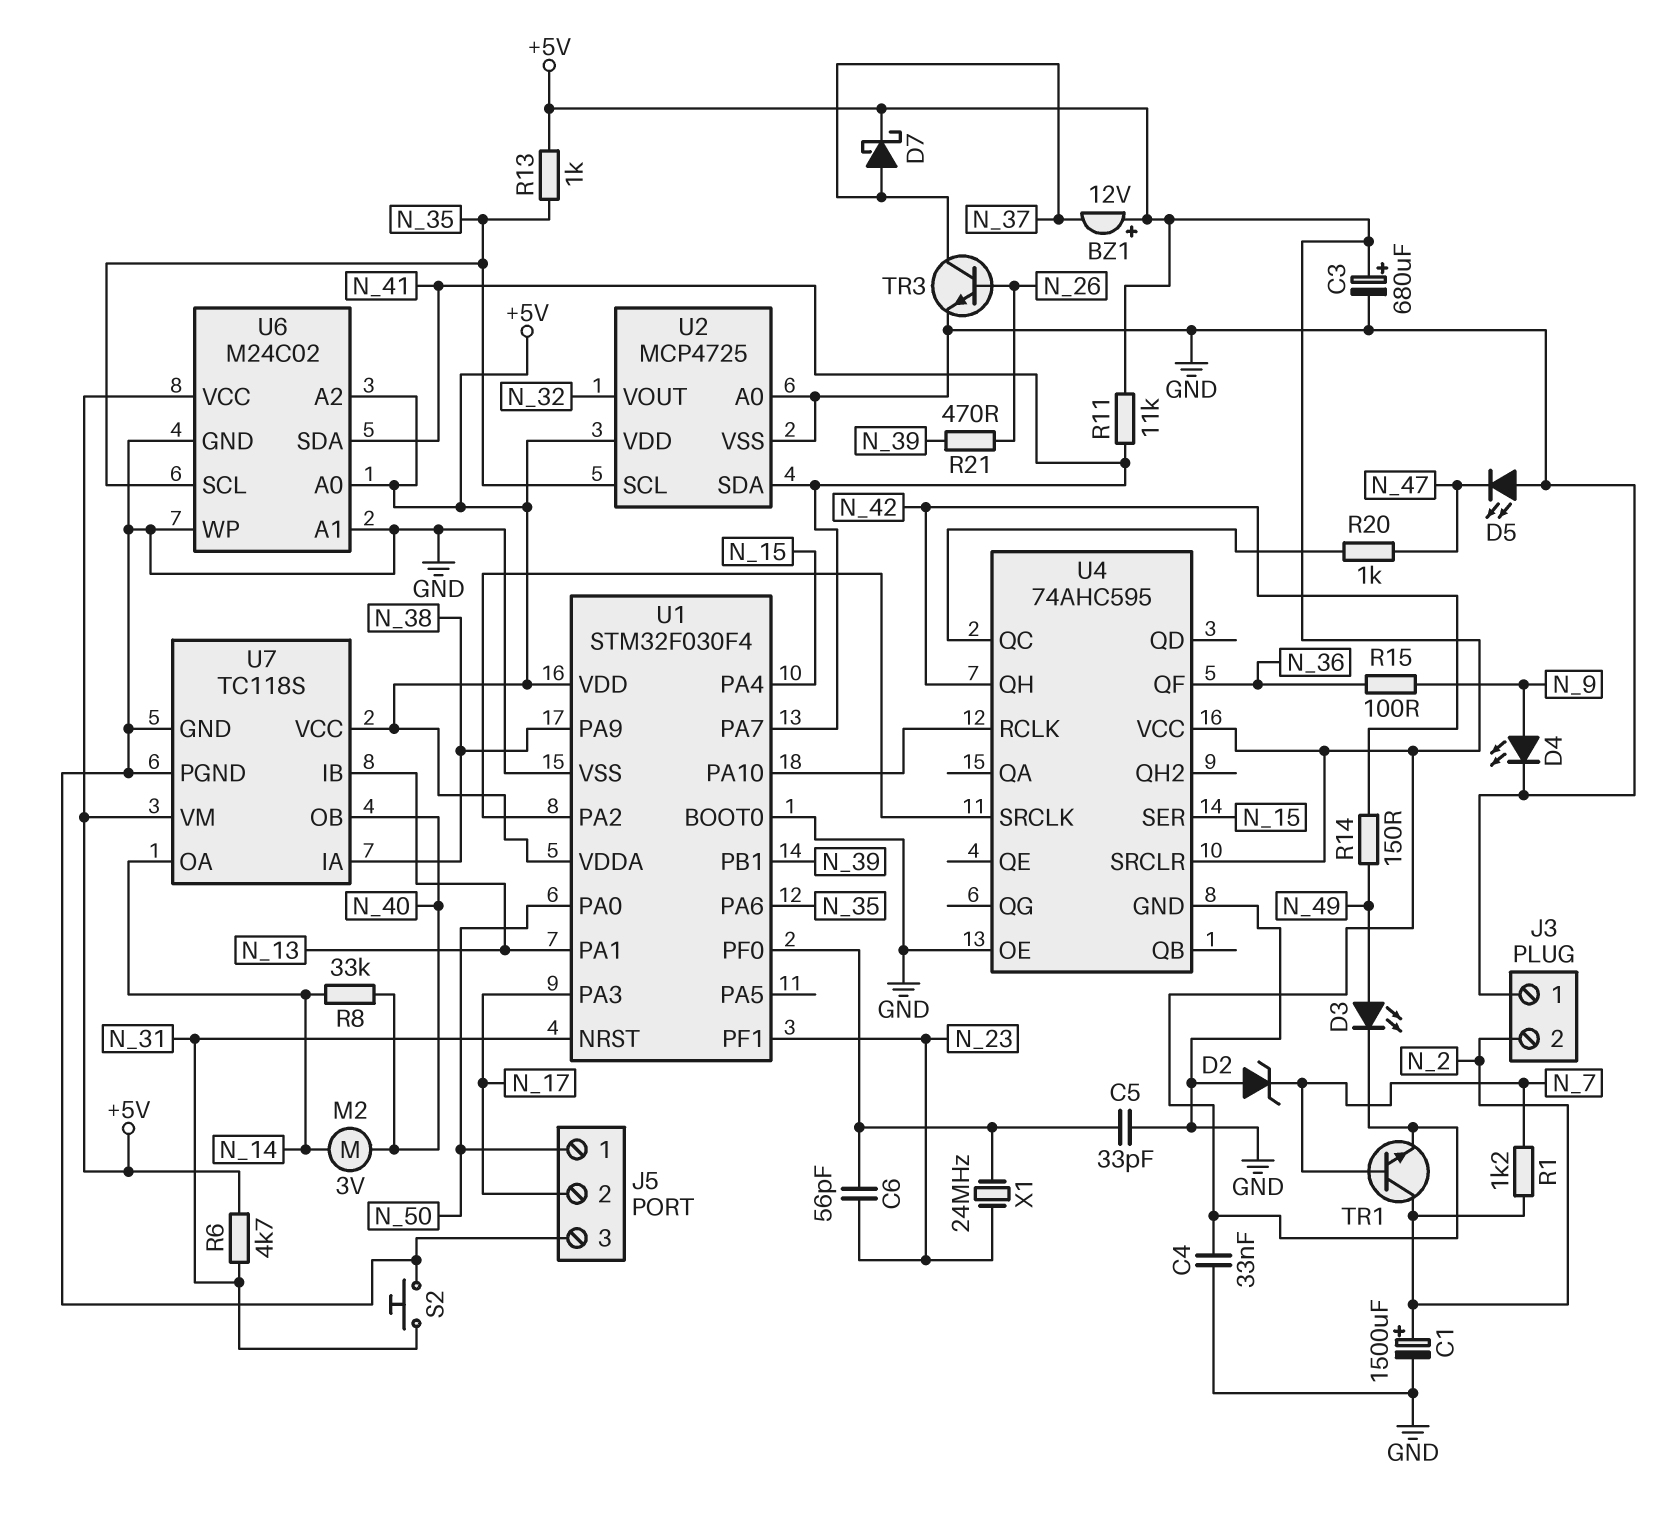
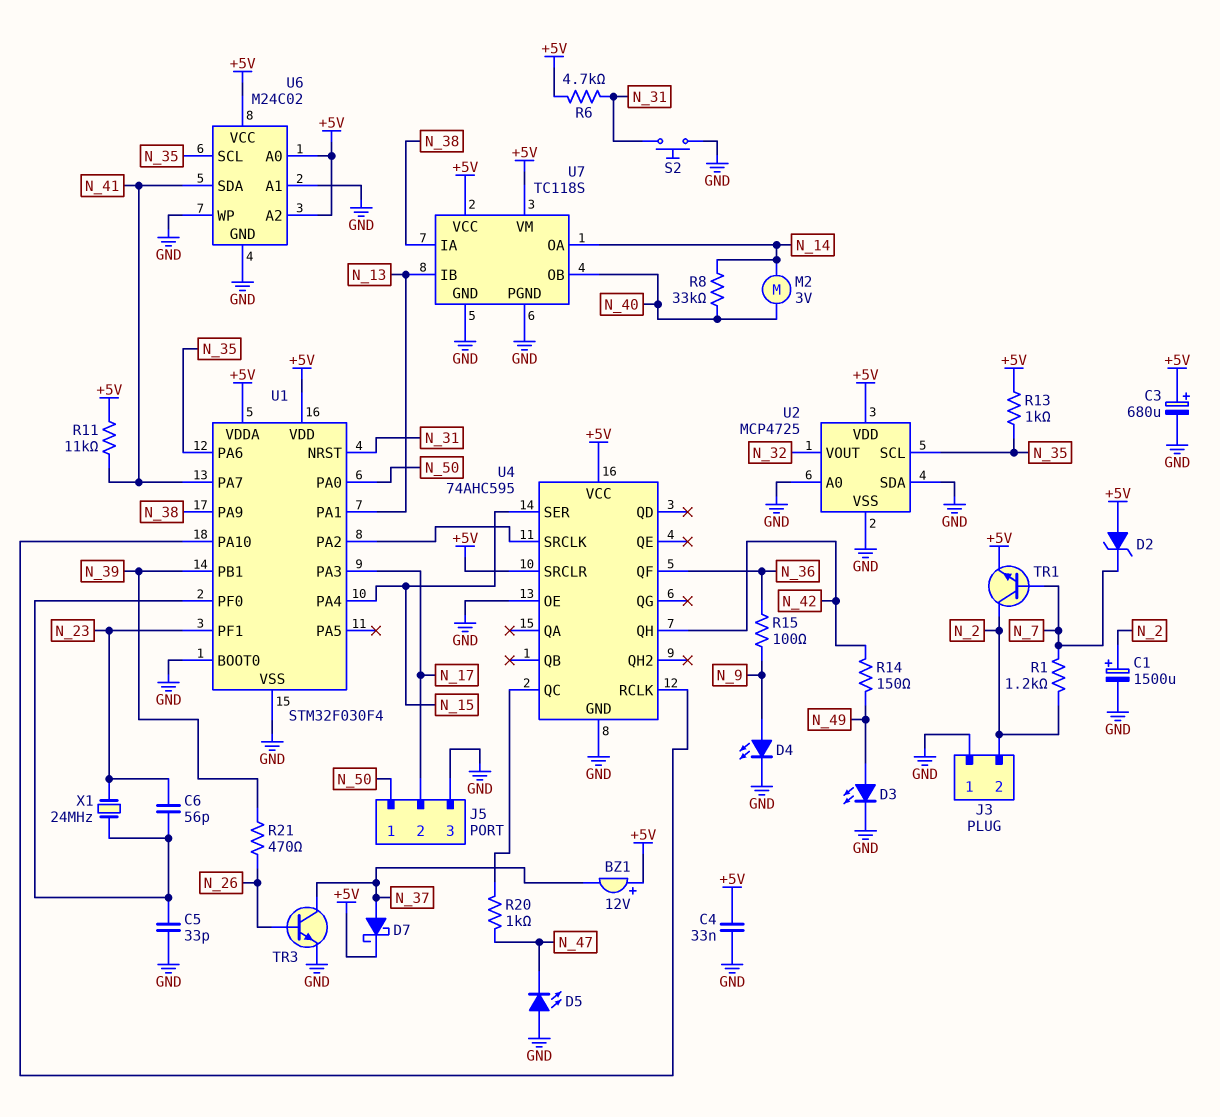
D2: zener (A GND, K N_7) -> zener (A +5V, K N_7)
D3: LED (A N_49, K +5V) -> LED (A N_49, K GND)
U2 pin SDA: N_41 -> GND

